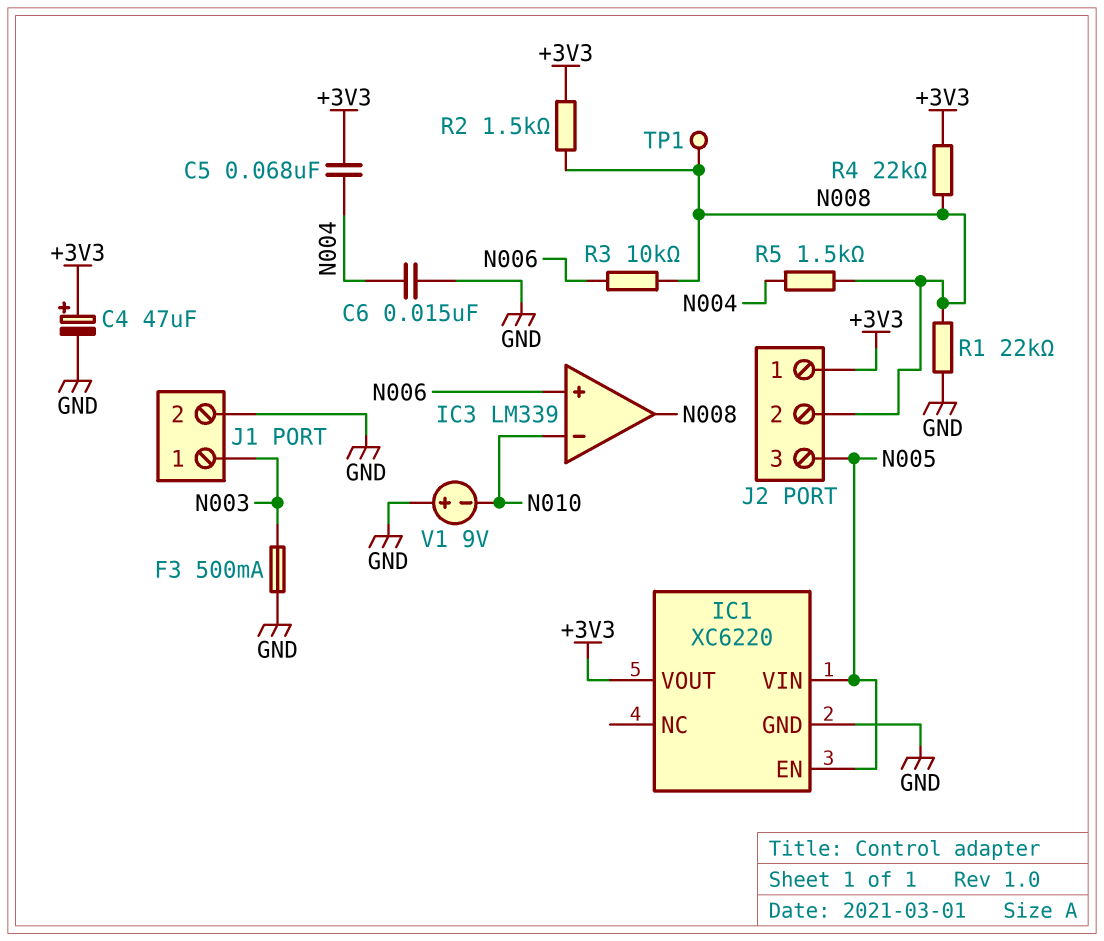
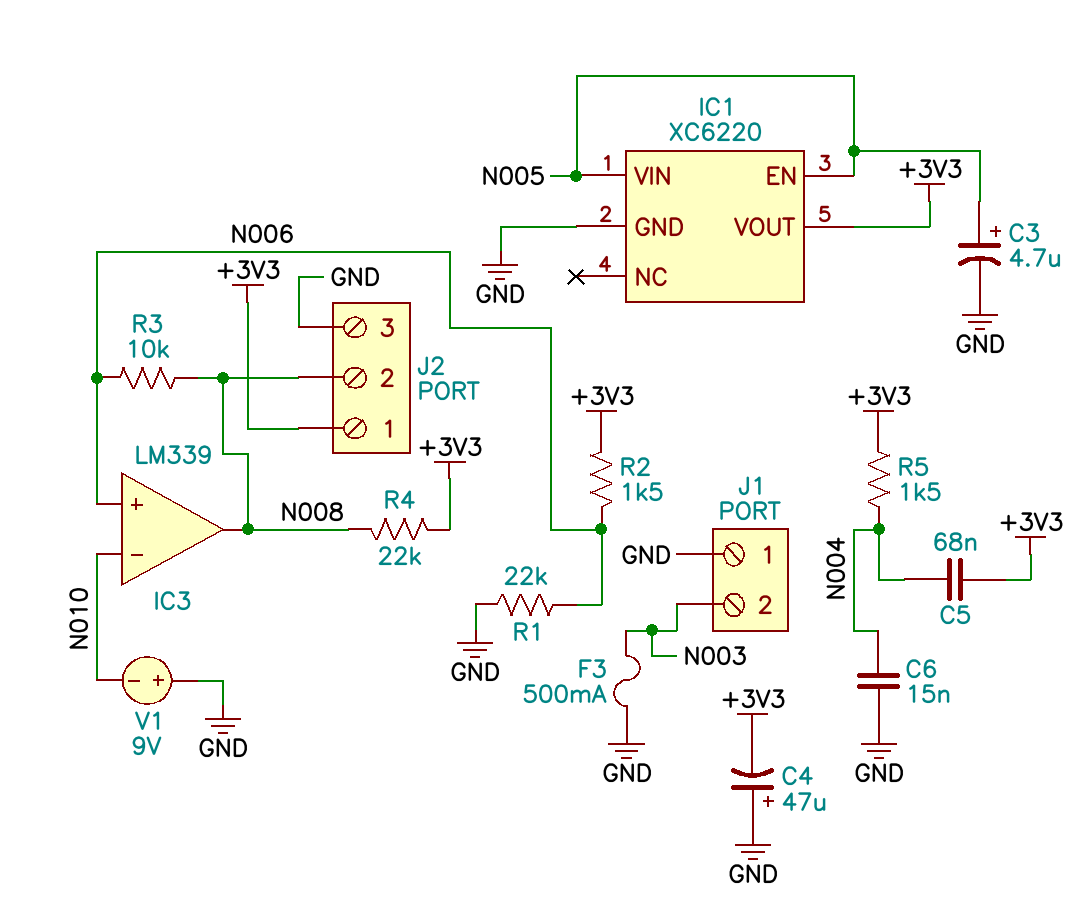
C3: none -> 4.7uF (plus N005, minus GND)
C4: 47uF (plus +3V3, minus GND) -> 47uF (plus GND, minus +3V3)
J1 pin 1: N003 -> GND
J1 pin 2: GND -> N003
J2 pin 3: N005 -> GND
R1: 22k (GND, N008) -> 22k (GND, N006)
R2: 1.5k (+3V3, N008) -> 1.5k (+3V3, N006)
R5: 1.5k (N004, N008) -> 1.5k (+3V3, N004)
TP1: test point (N008) -> none

